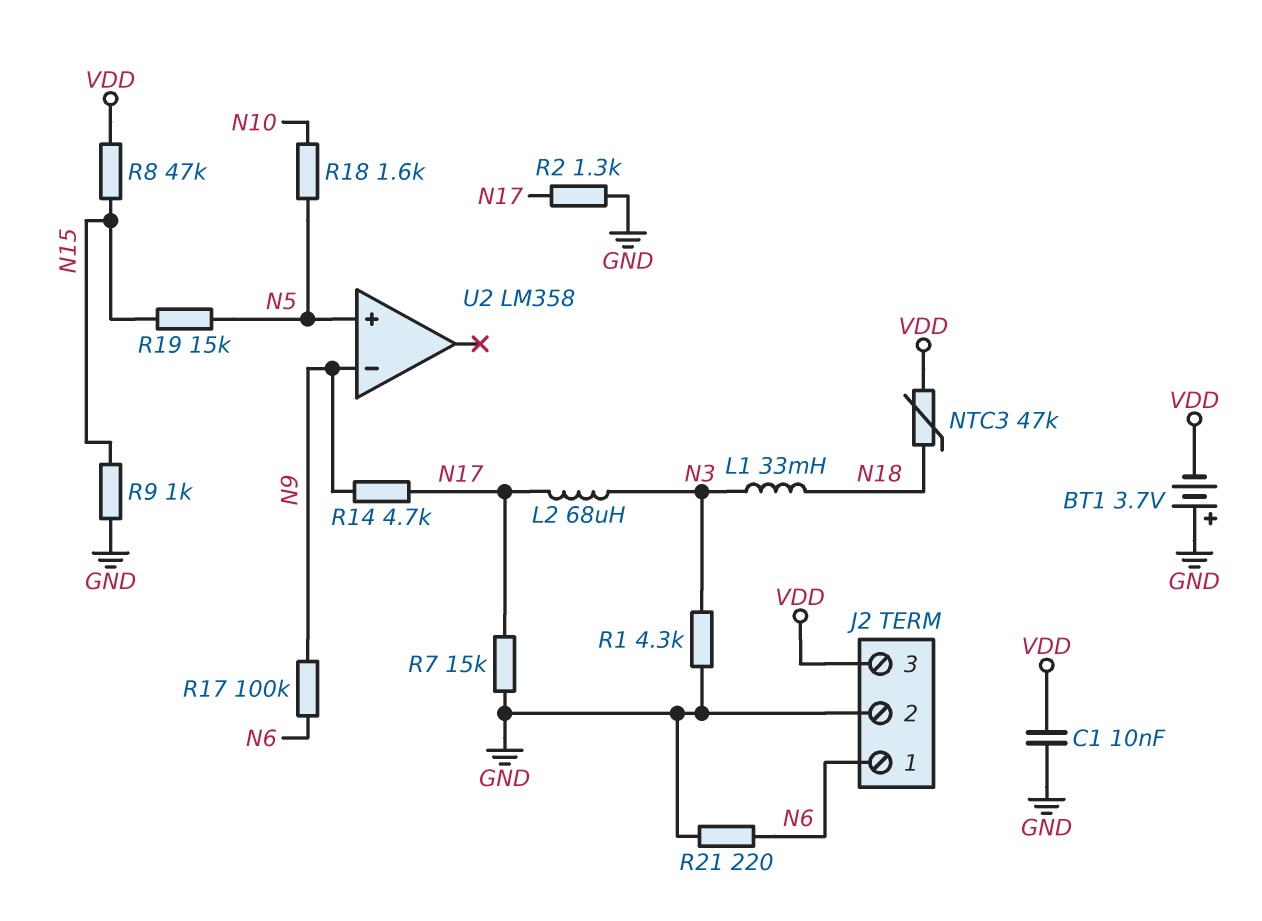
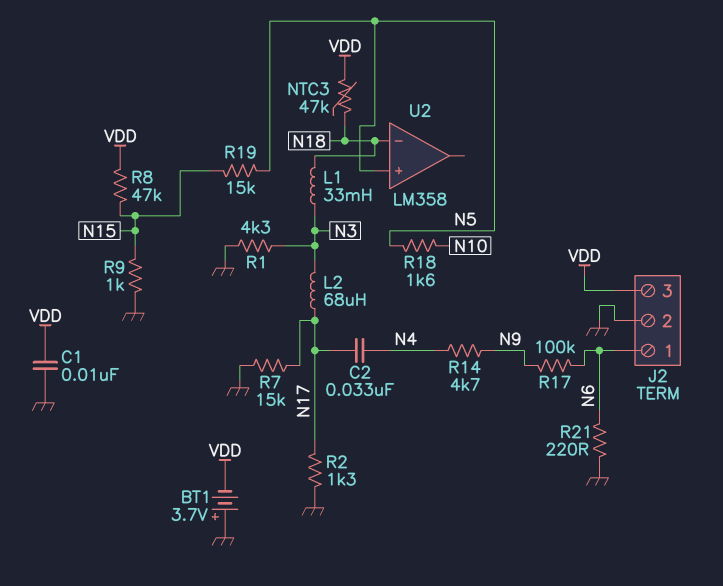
C2: none -> 33nF (N4, N17)
R14: 4.7k (N9, N17) -> 4.7k (N4, N9)
U2 pin in-: N9 -> N18

